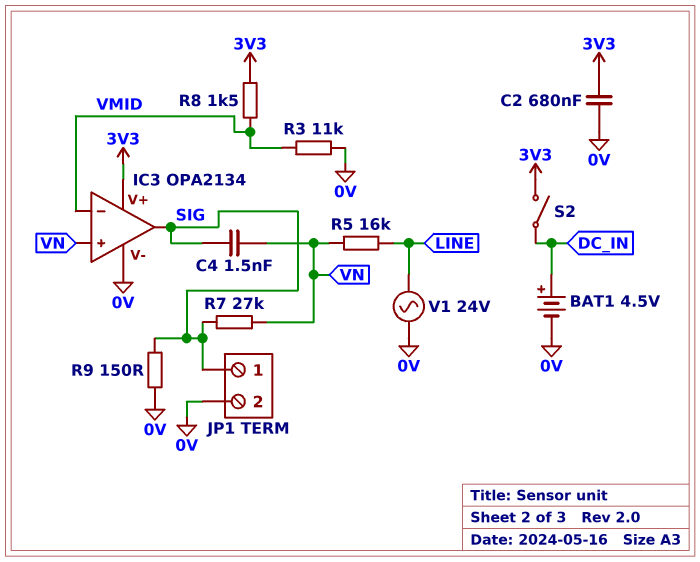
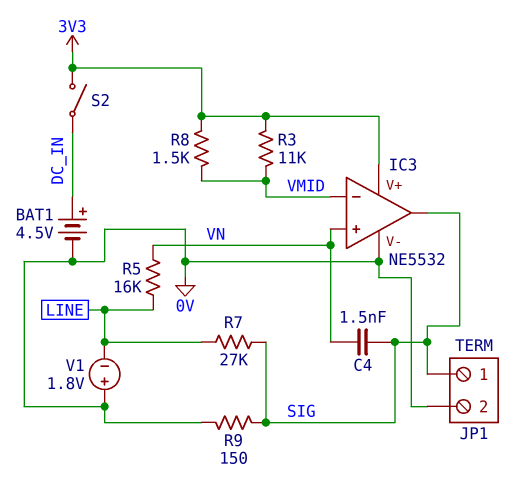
C2: 680nF (0V, 3V3) -> none
IC3: OPA2134 -> NE5532
R3: 11k (0V, VMID) -> 11k (3V3, VMID)
R7: 27k (SIG, VN) -> 27k (LINE, SIG)
V1: AC 24V (0V, LINE) -> 1.8V (plus 0V, minus LINE)

